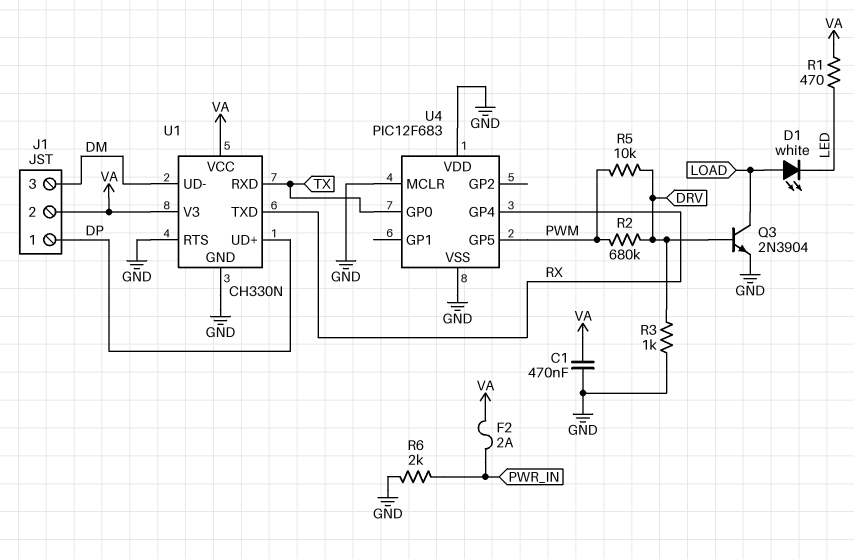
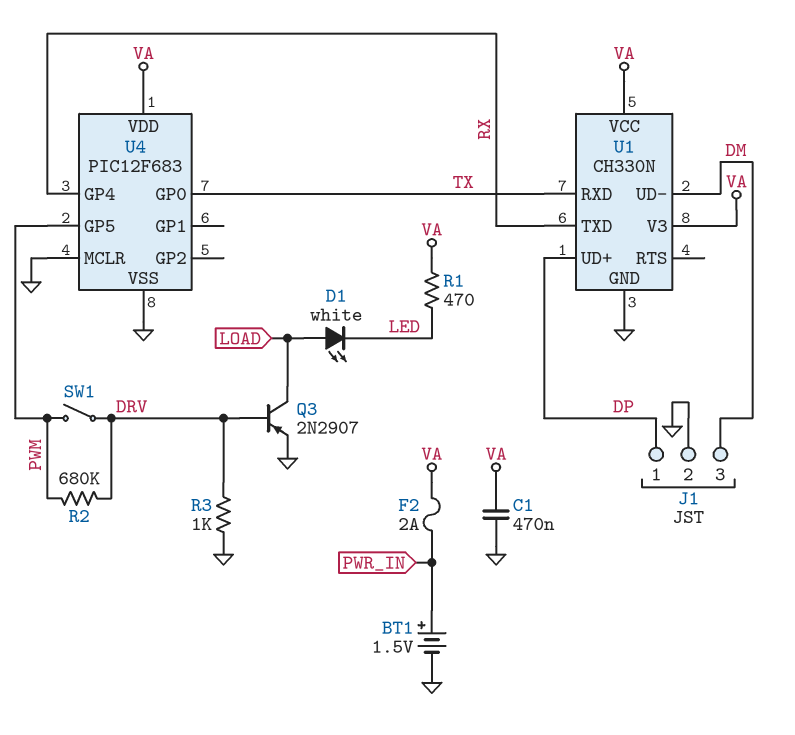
BT1: none -> 1.5V (plus PWR_IN, minus GND)
J1 pin 2: VA -> GND
Q3: NPN 2N3904 (B DRV, C LOAD, E GND) -> PNP 2N2907 (B DRV, C LOAD, E GND)
R5: 10k (DRV, PWM) -> none
R6: 2k (GND, PWR_IN) -> none
SW1: none -> switch (DRV, PWM)
U1 pin RTS: GND -> none
U4 pin VDD: GND -> VA

